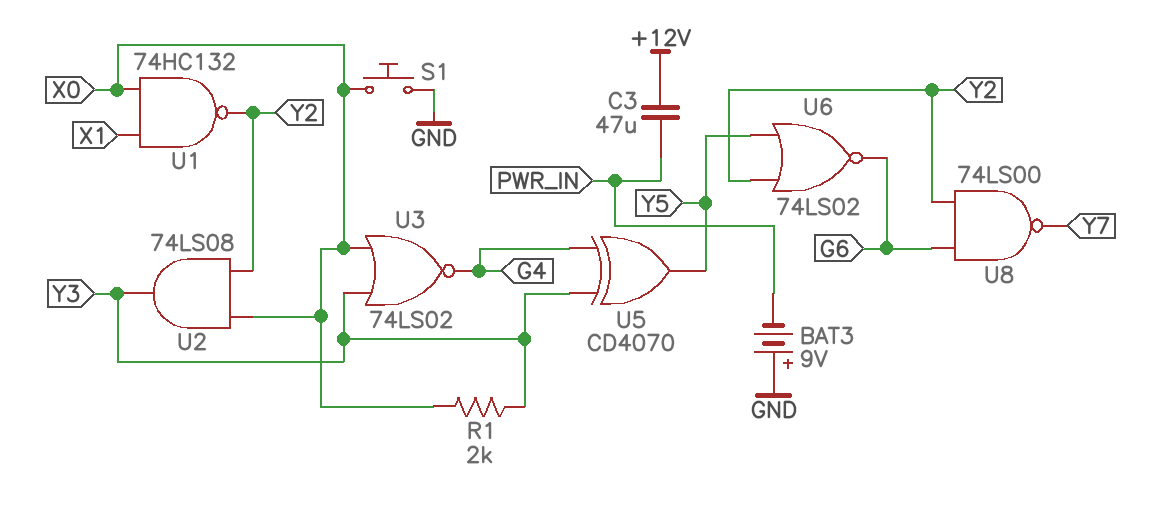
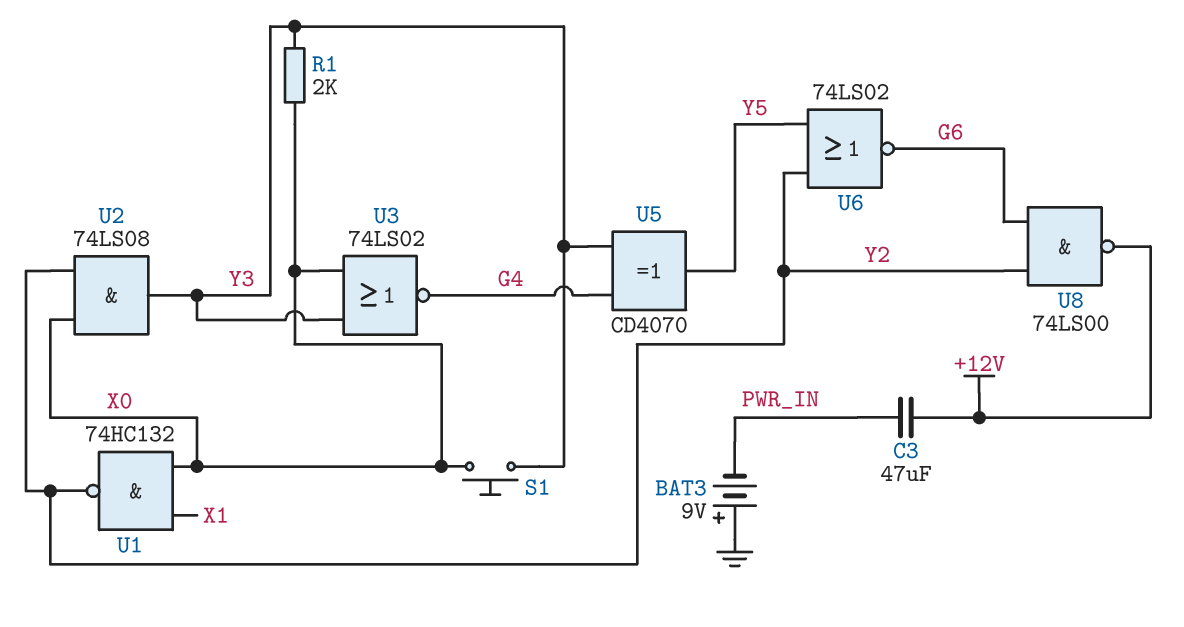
S1: button (GND, X0) -> button (X0, Y3)
U8: NAND 74LS00 (in G6, in Y2, out Y7) -> NAND 74LS00 (in G6, in Y2, out +12V)

